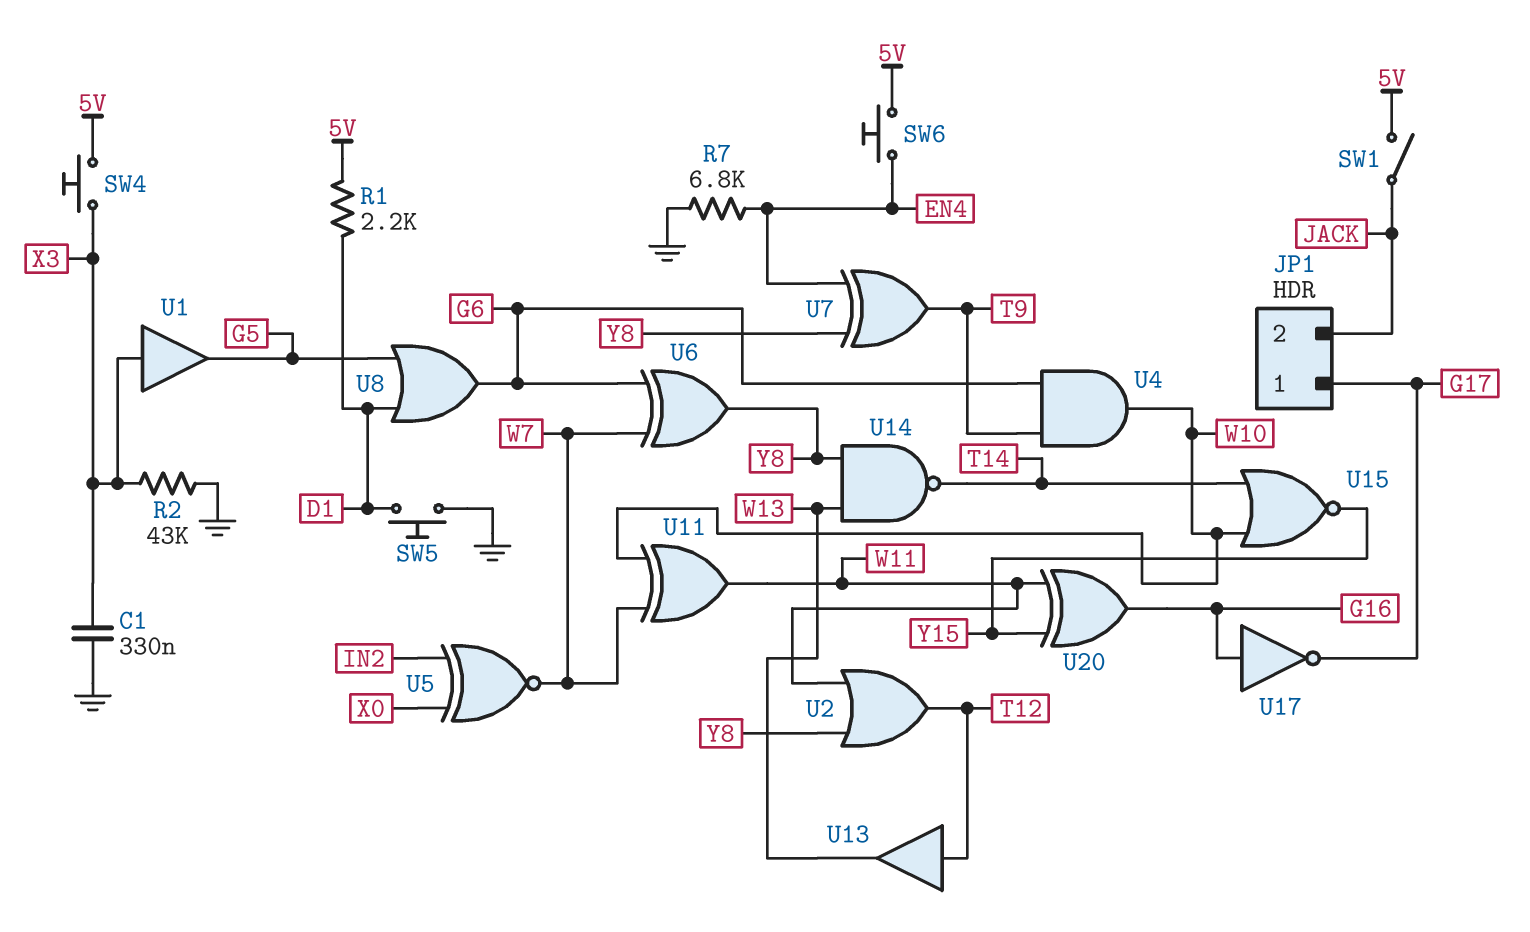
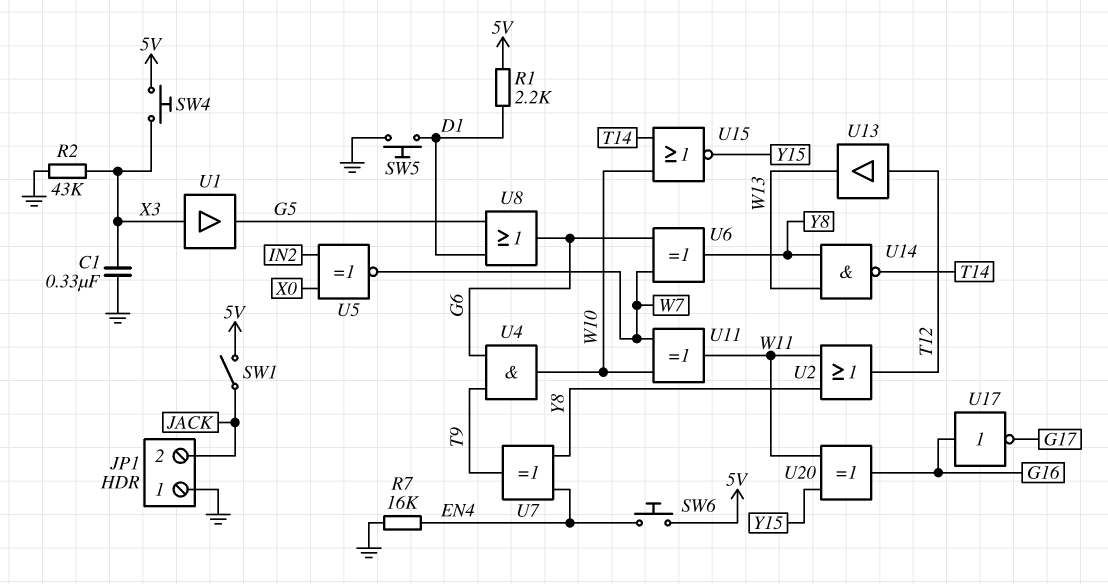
JP1 pin 1: G17 -> GND
R7: 6.8k (EN4, GND) -> 16k (EN4, GND)

